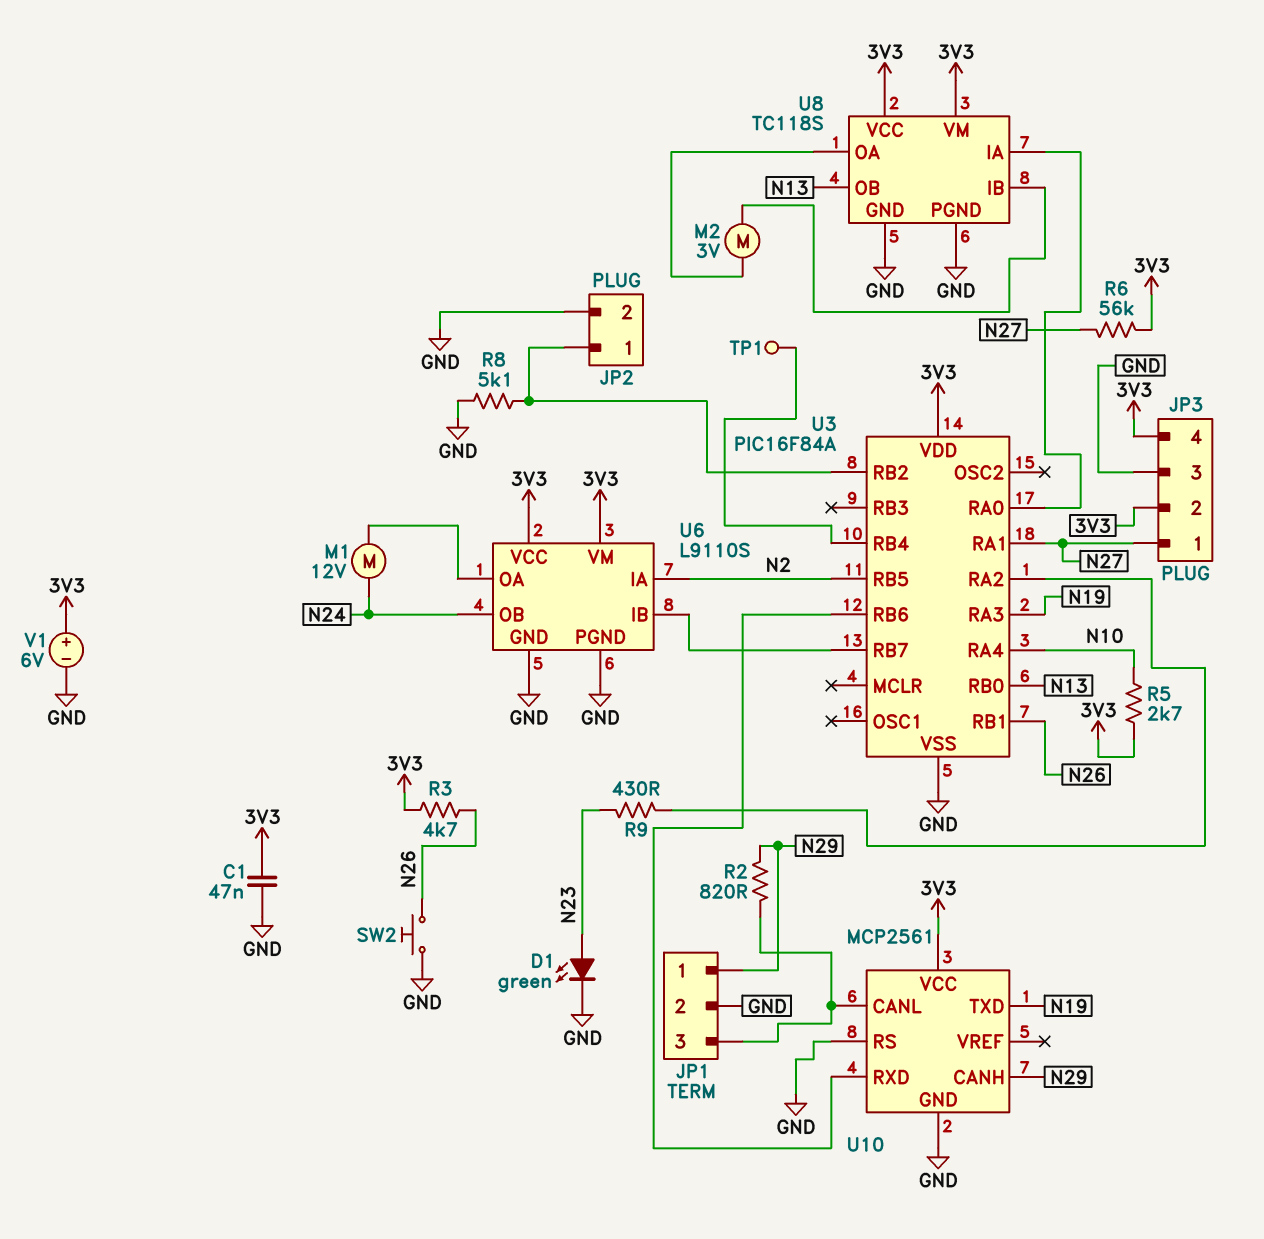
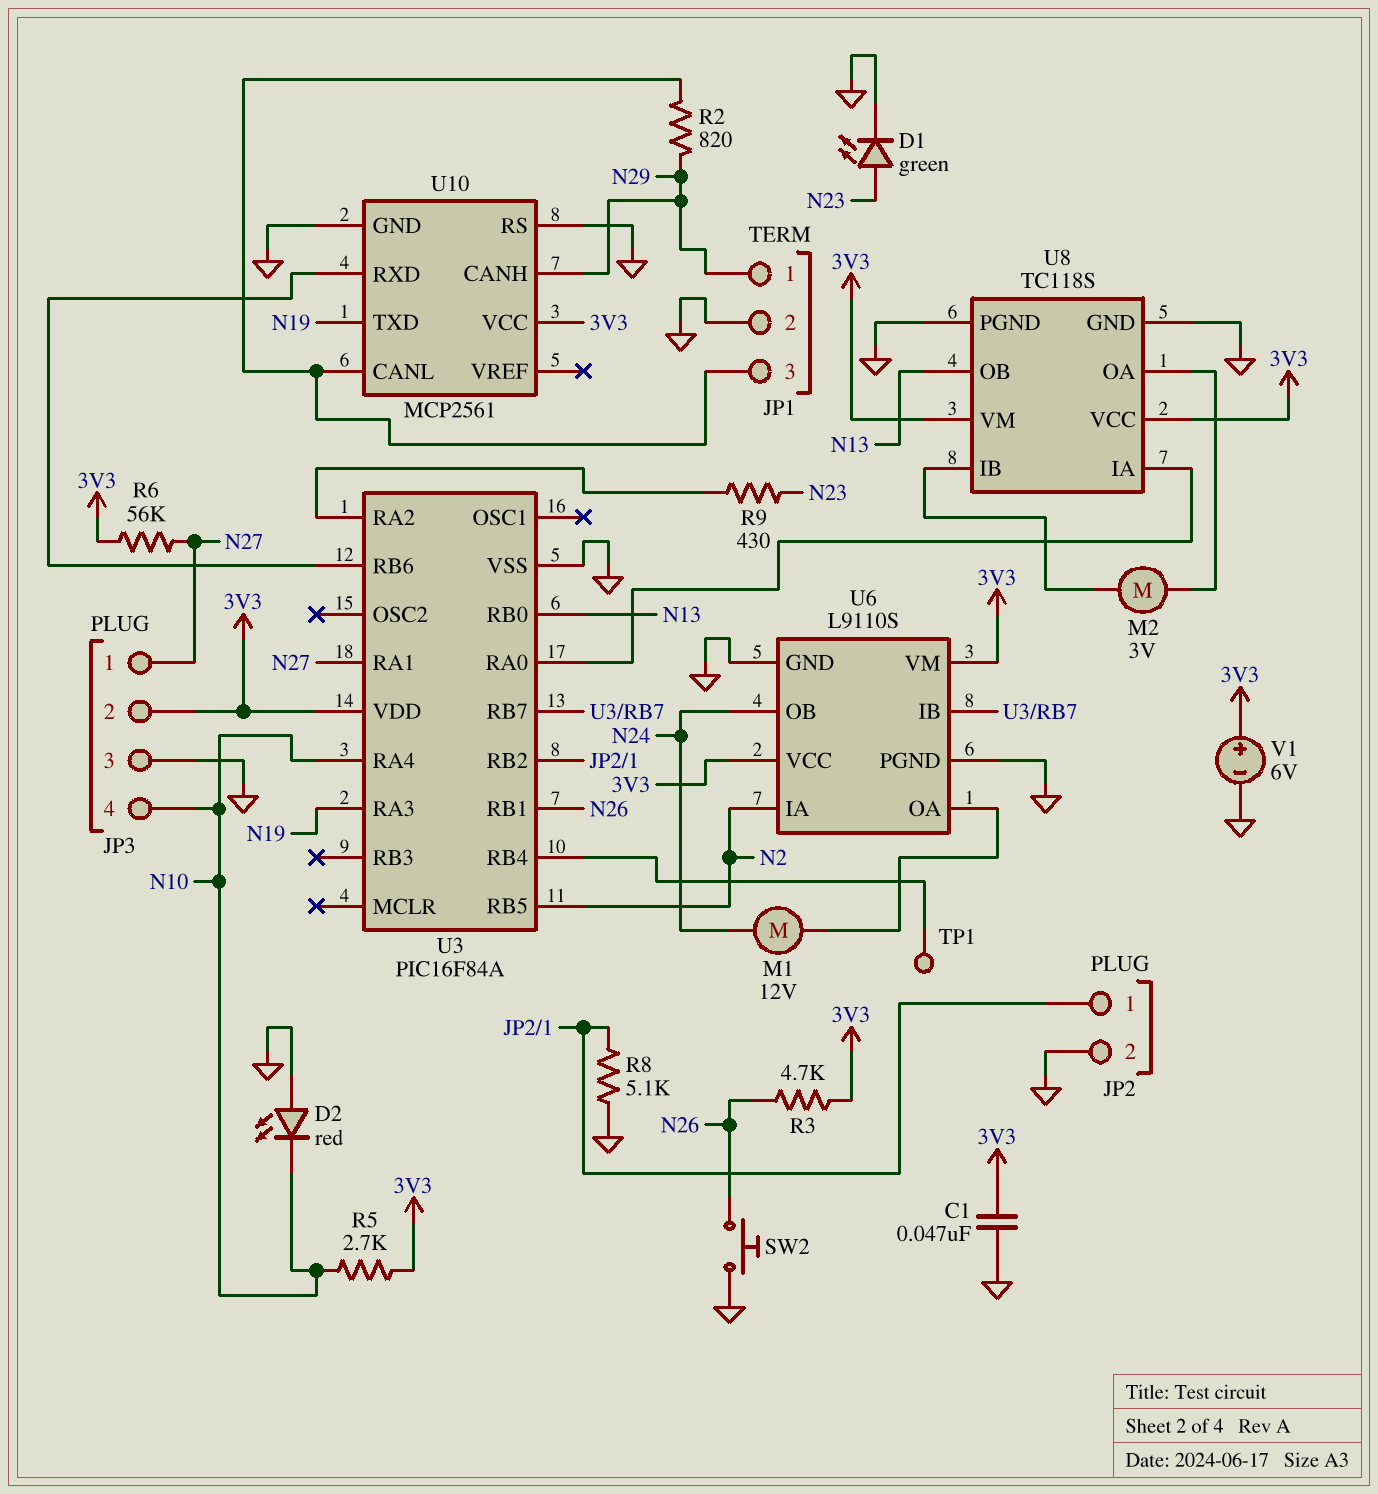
D2: none -> LED red (A GND, K N10)
JP3 pin 4: 3V3 -> N10

